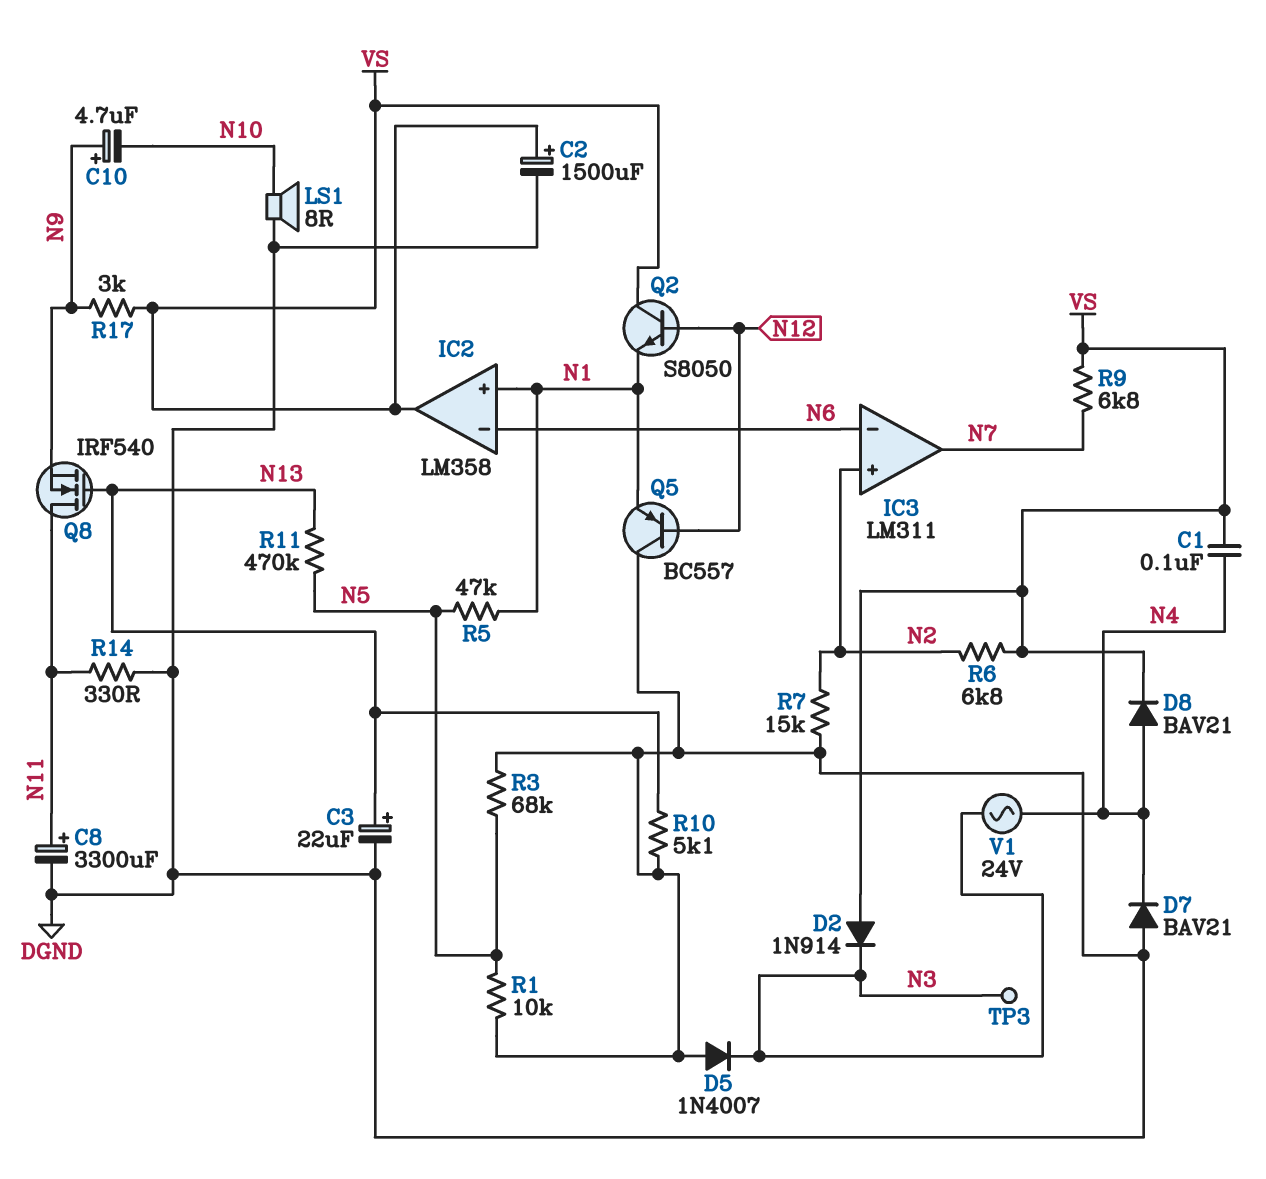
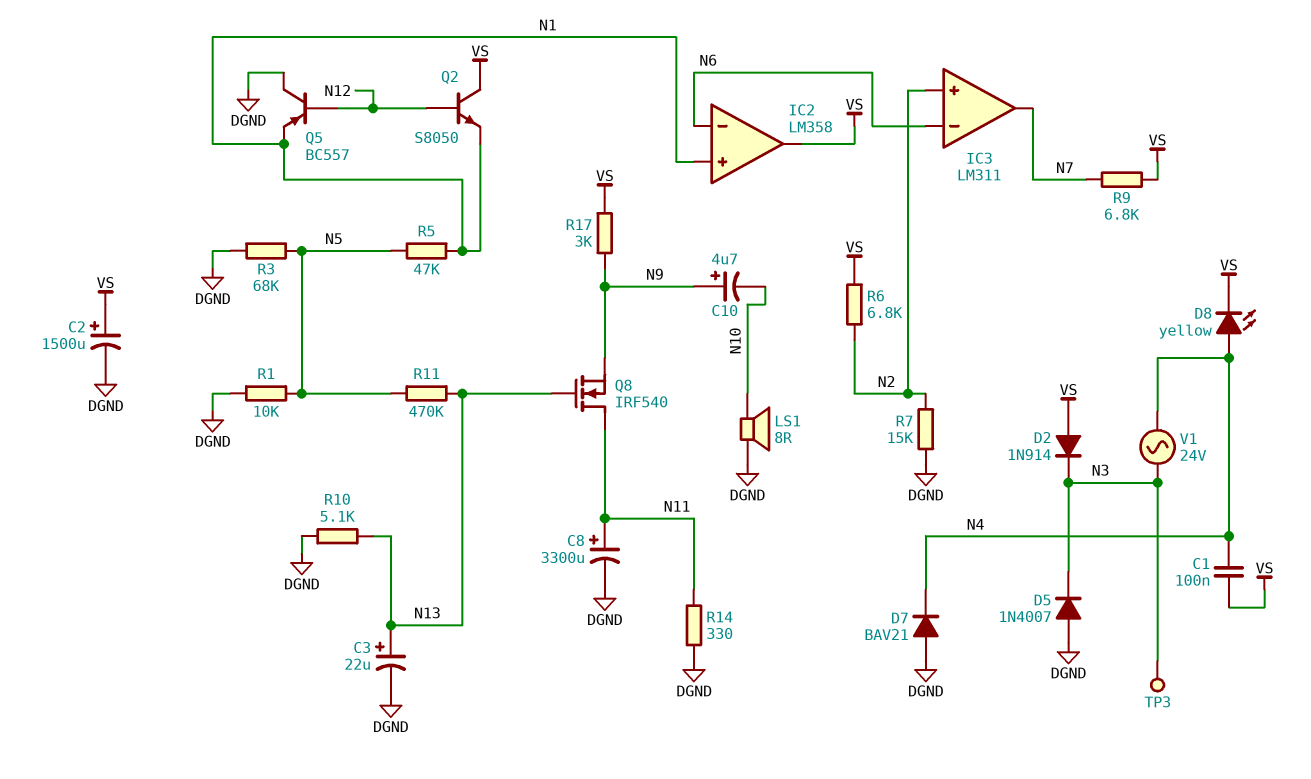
D8: diode BAV21 (A N4, K VS) -> LED yellow (A N4, K VS)

